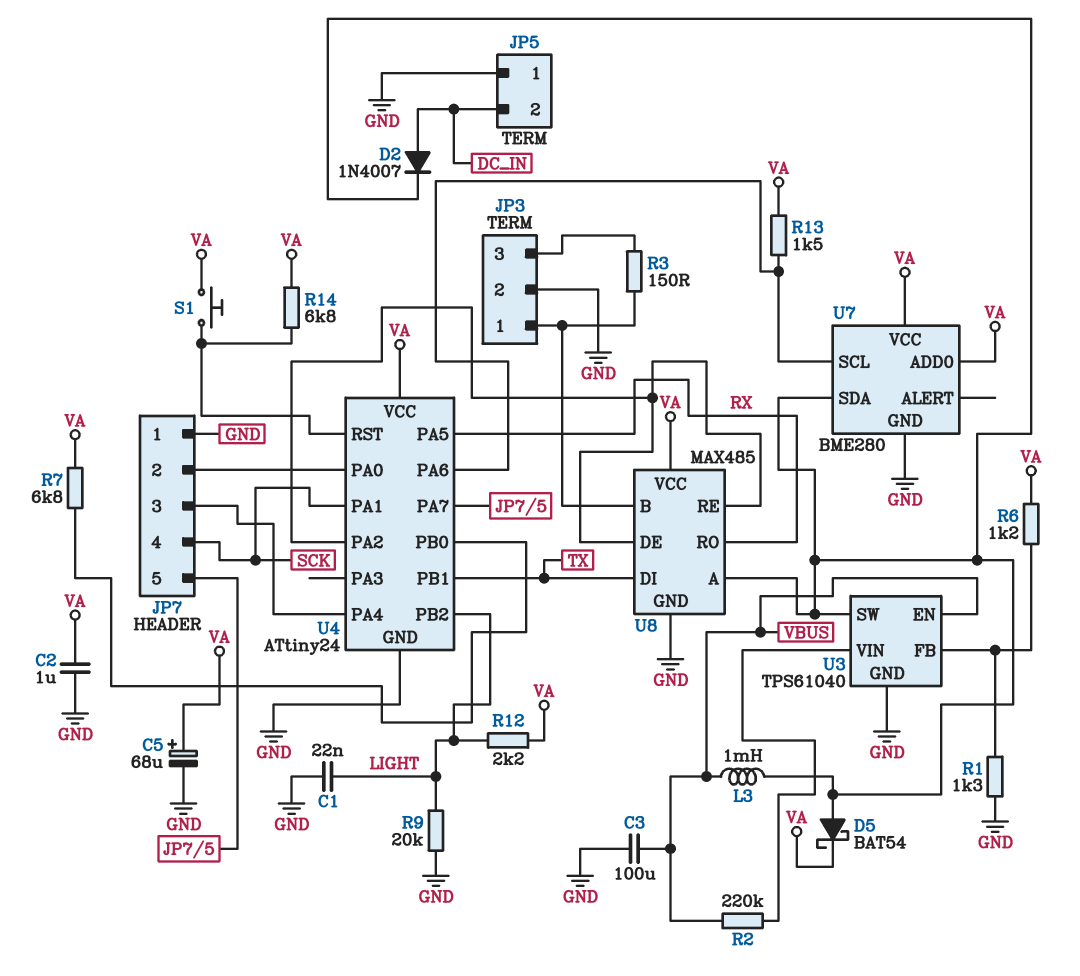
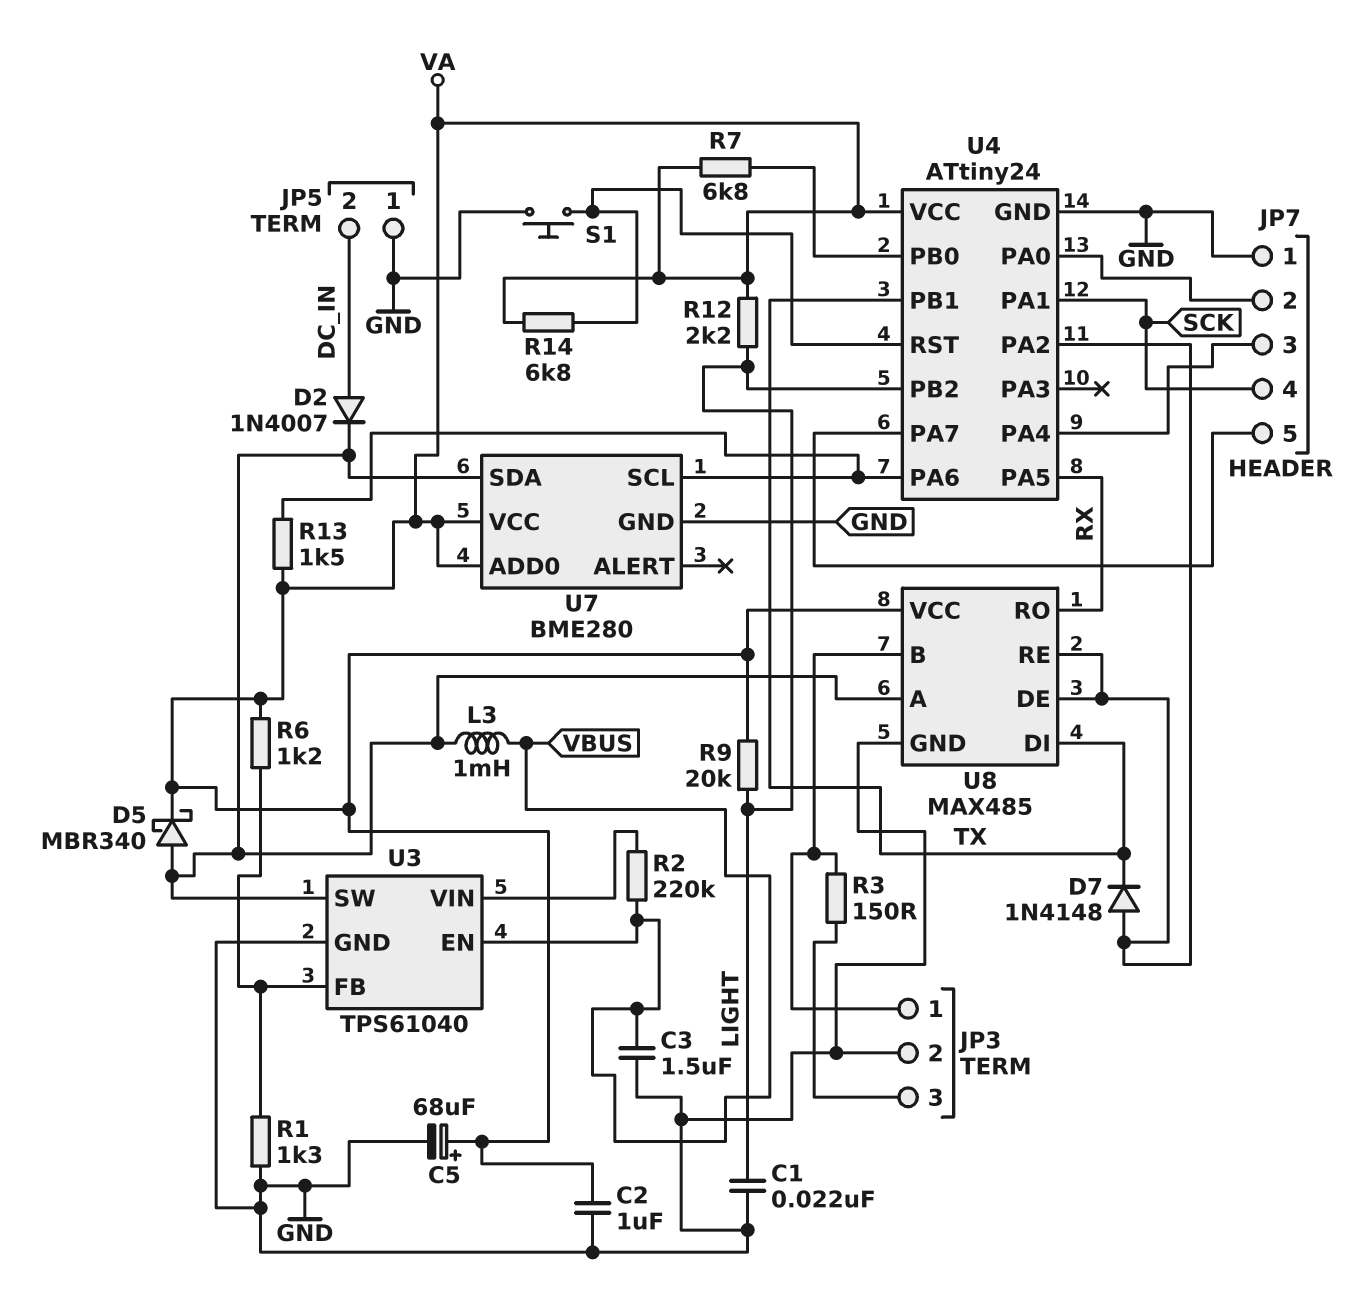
C3: 100uF (GND, VBUS) -> 1.5uF (GND, VBUS)
D5: schottky BAT54 (A U3/SW, K VA) -> schottky MBR340 (A U3/SW, K VA)
D7: none -> diode 1N4148 (A U4/PA2, K TX)
R9: 20k (GND, LIGHT) -> 20k (LIGHT, VA)
S1: button (U4/RST, VA) -> button (GND, U4/RST)

